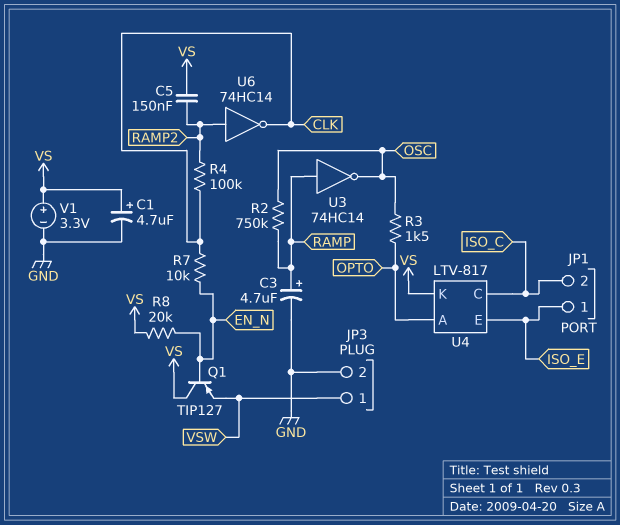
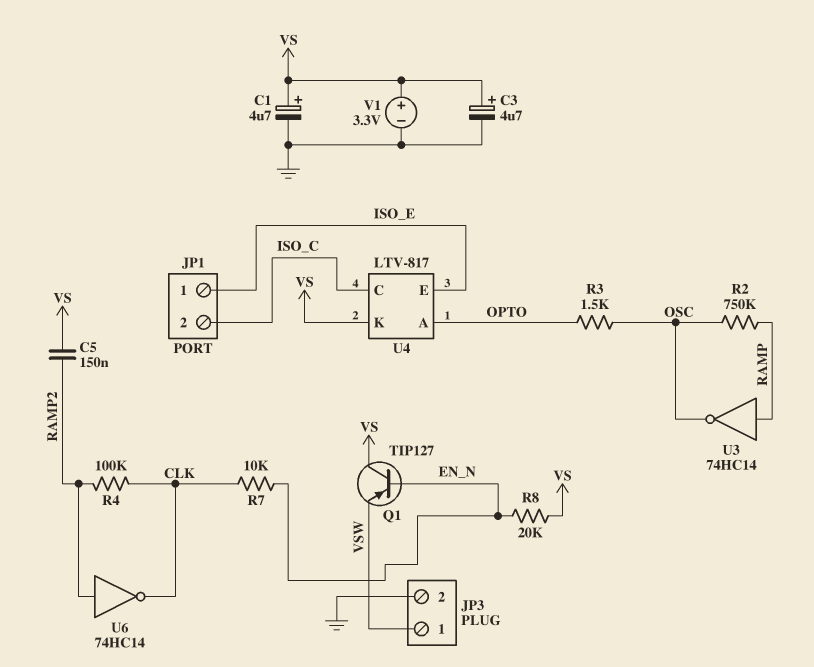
C3: 4.7uF (plus RAMP, minus GND) -> 4.7uF (plus VS, minus GND)

